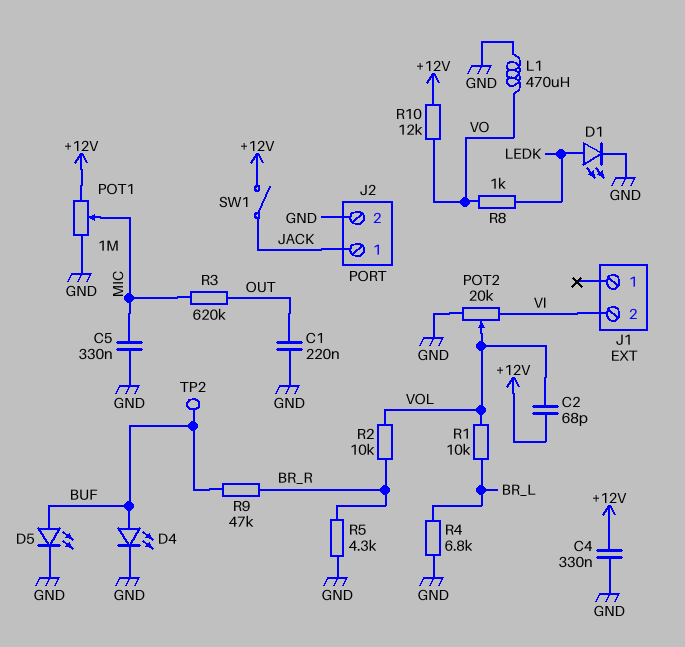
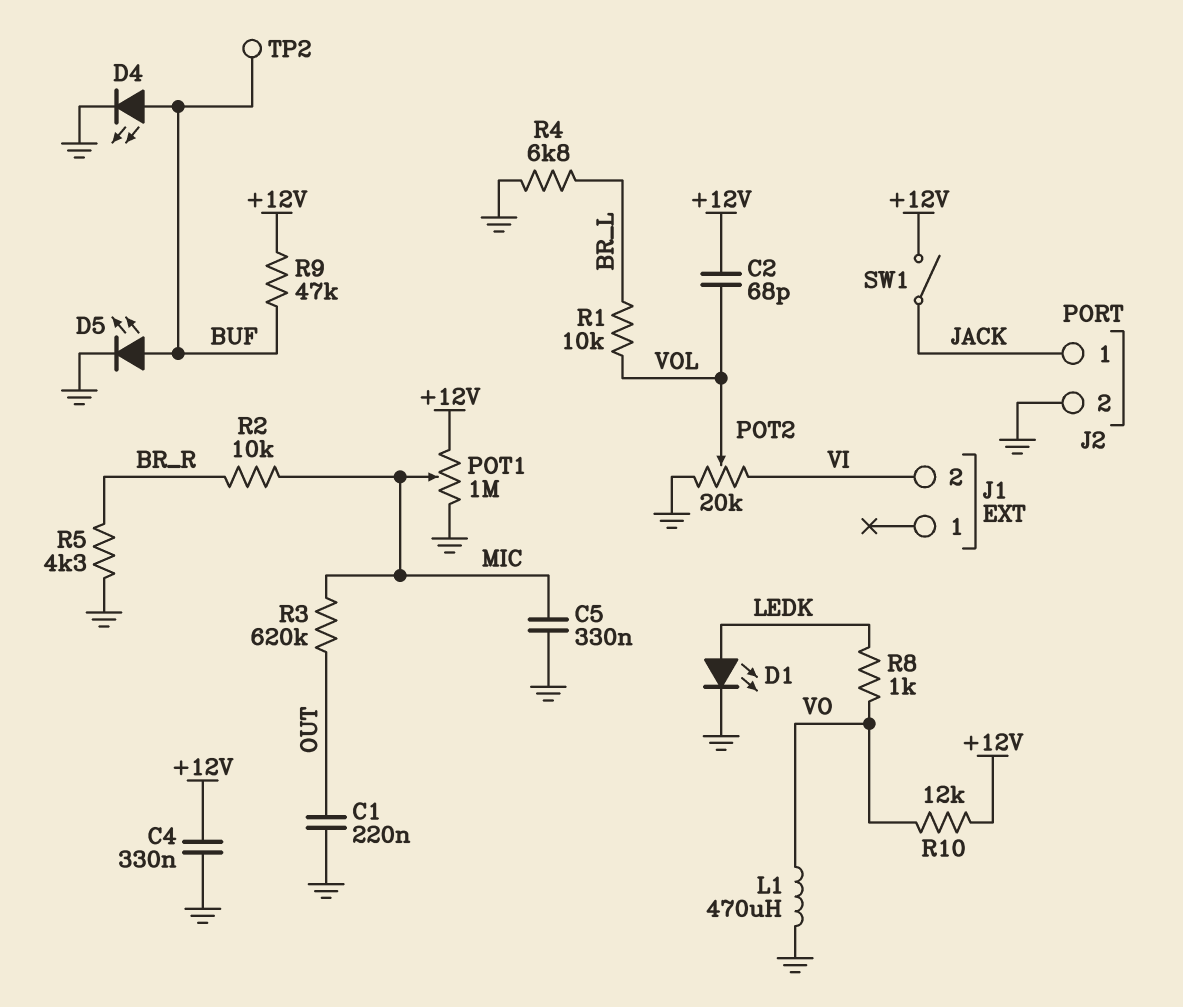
R2: 10k (BR_R, VOL) -> 10k (BR_R, MIC)
R9: 47k (BR_R, BUF) -> 47k (+12V, BUF)

